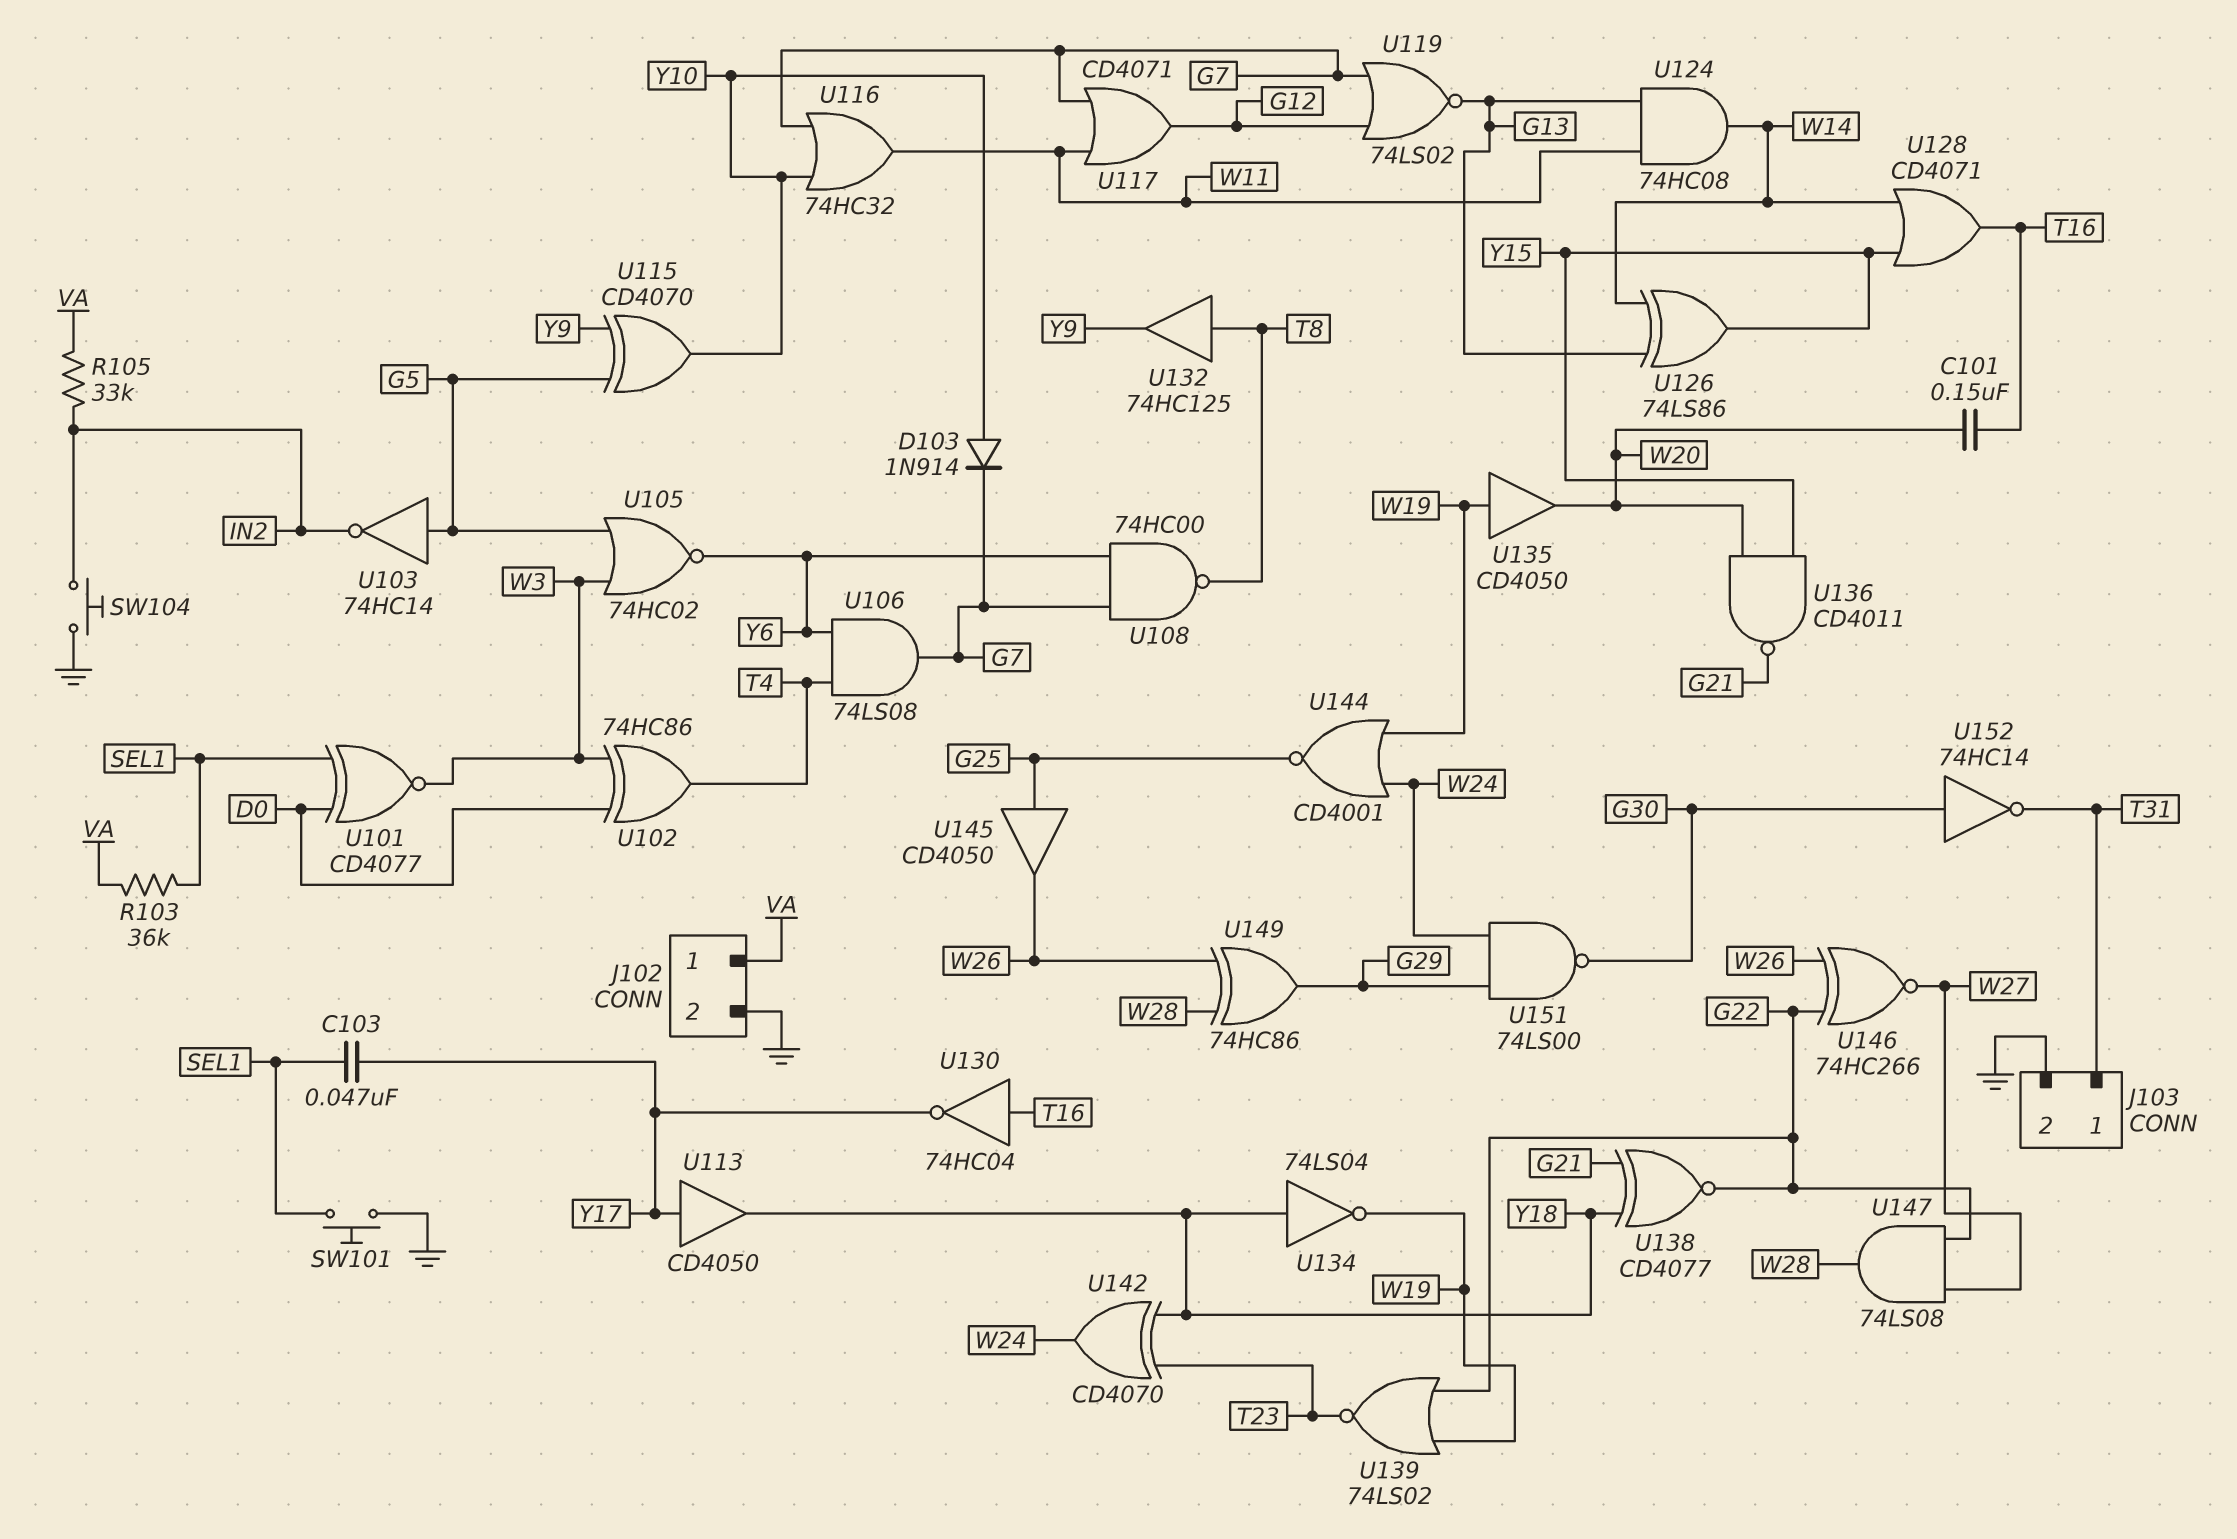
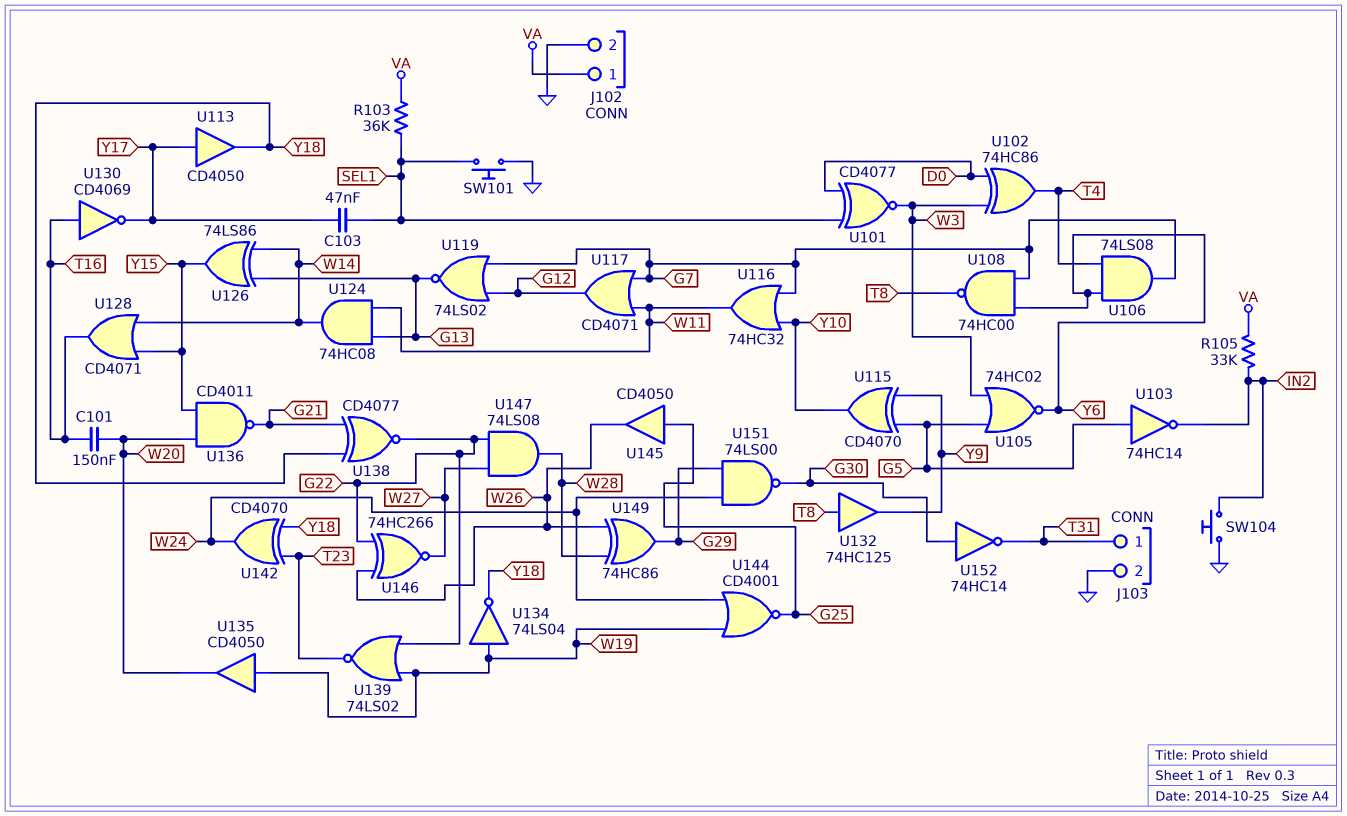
D103: diode 1N914 (A Y10, K G7) -> none
U130: NOT 74HC04 (in T16, out Y17) -> NOT CD4069 (in T16, out Y17)
U134: NOT 74LS04 (in Y18, out W19) -> NOT 74LS04 (in W19, out Y18)

